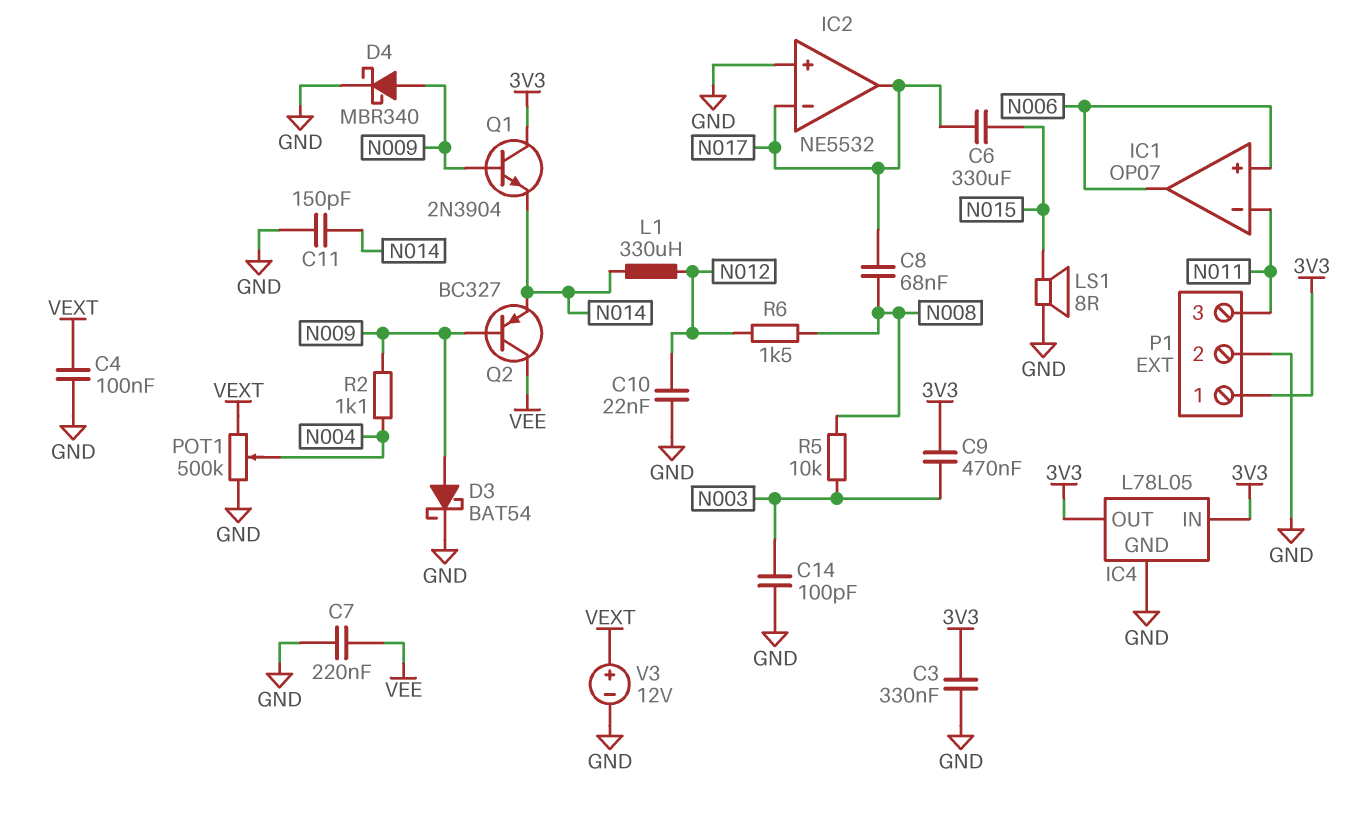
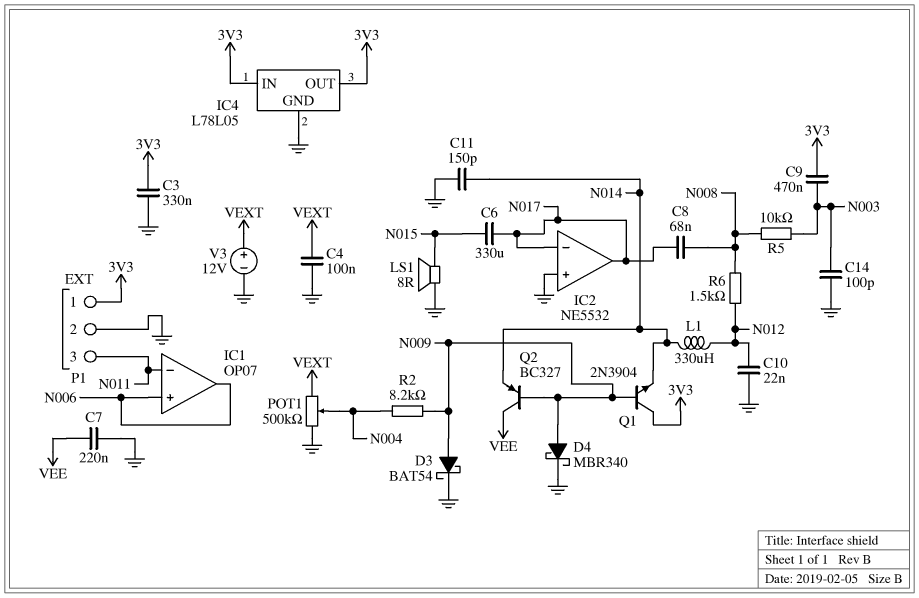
R2: 1.1k (N004, N009) -> 8.2k (N004, N009)

